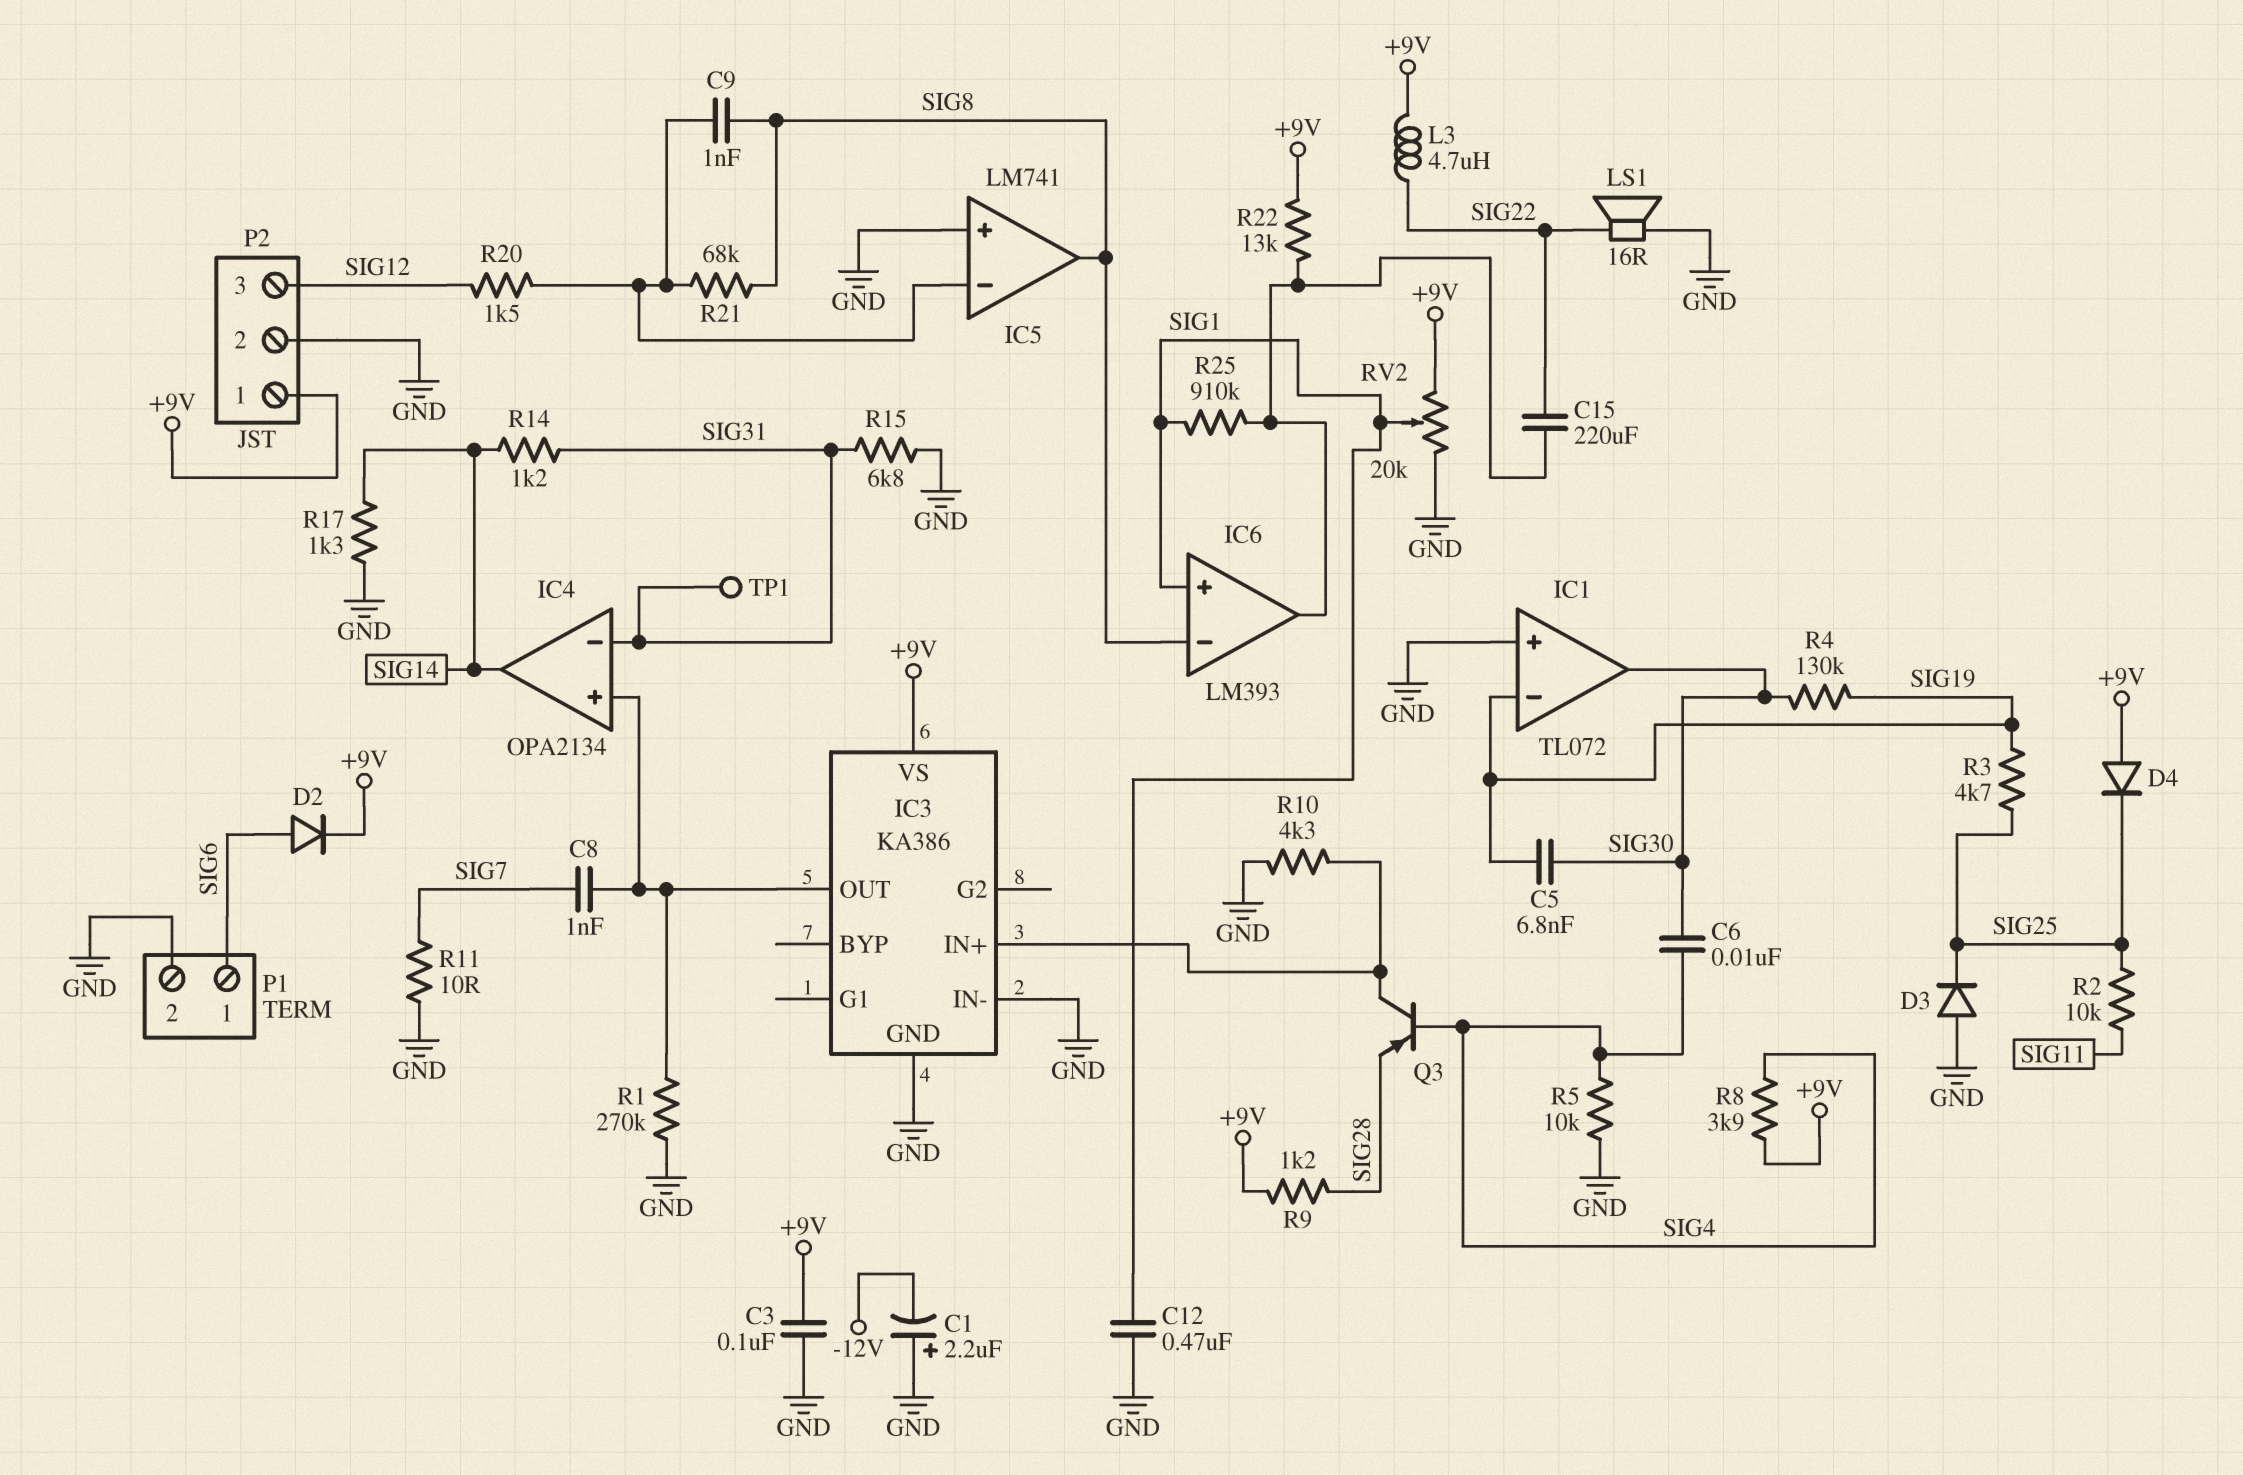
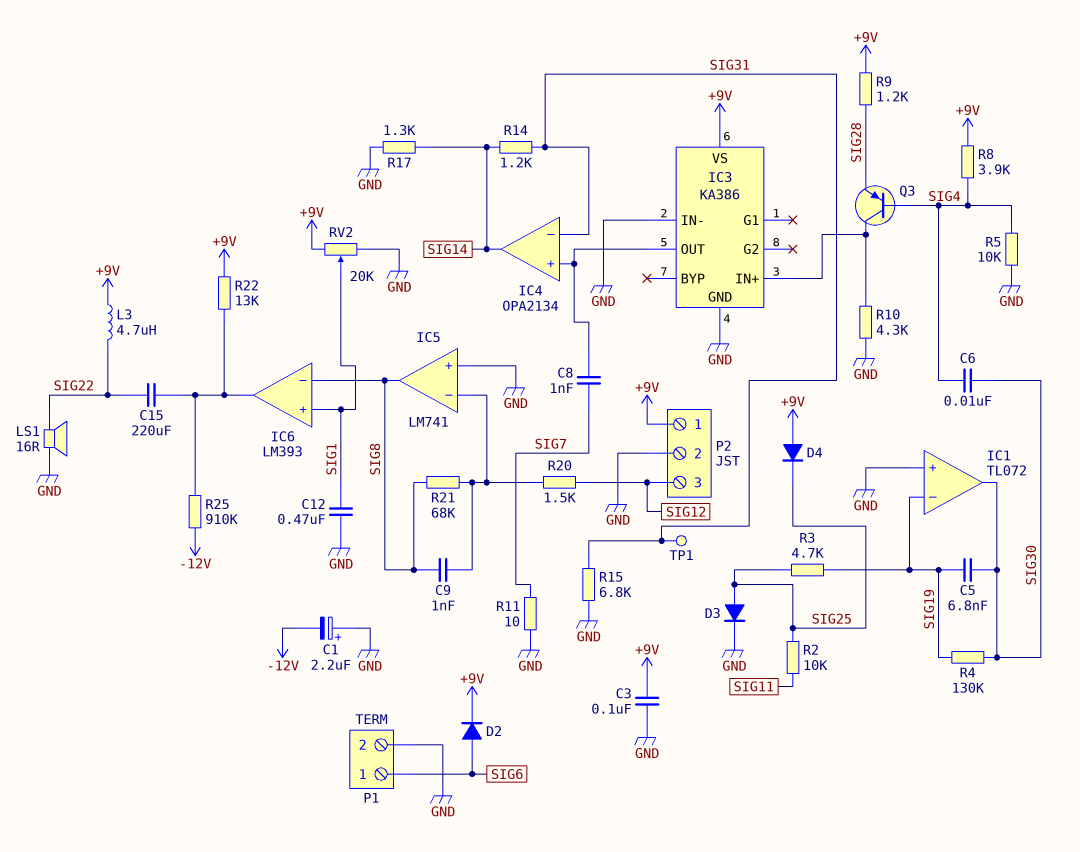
D3: diode (A GND, K SIG25) -> diode (A SIG25, K GND)
R1: 270k (GND, IC3/OUT) -> none
R25: 910k (IC6/out, SIG1) -> 910k (-12V, IC6/out)

